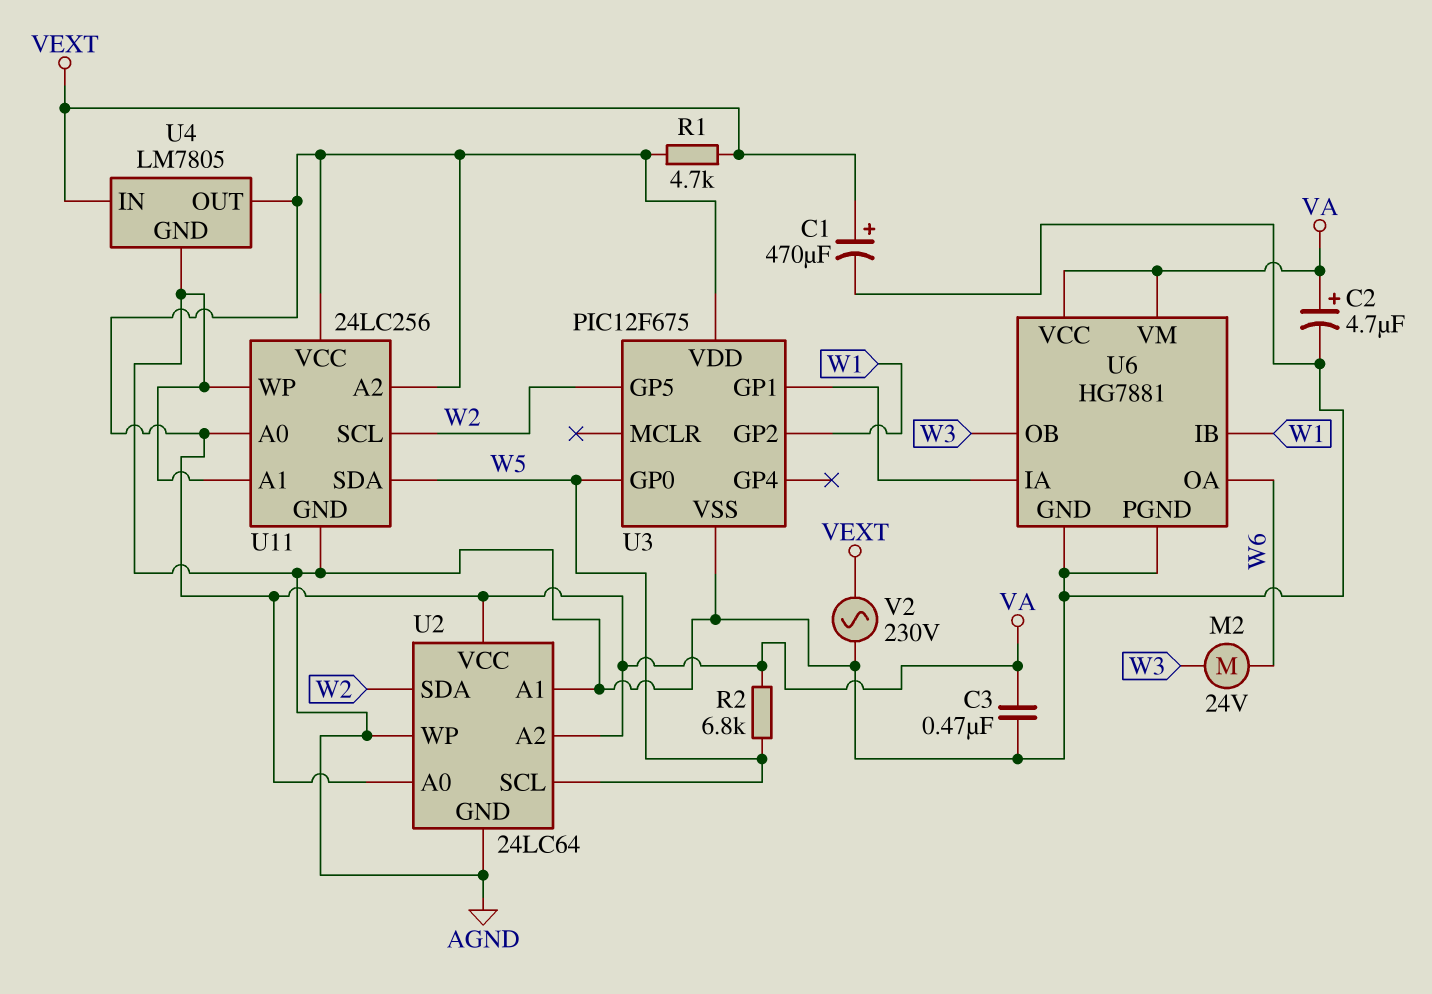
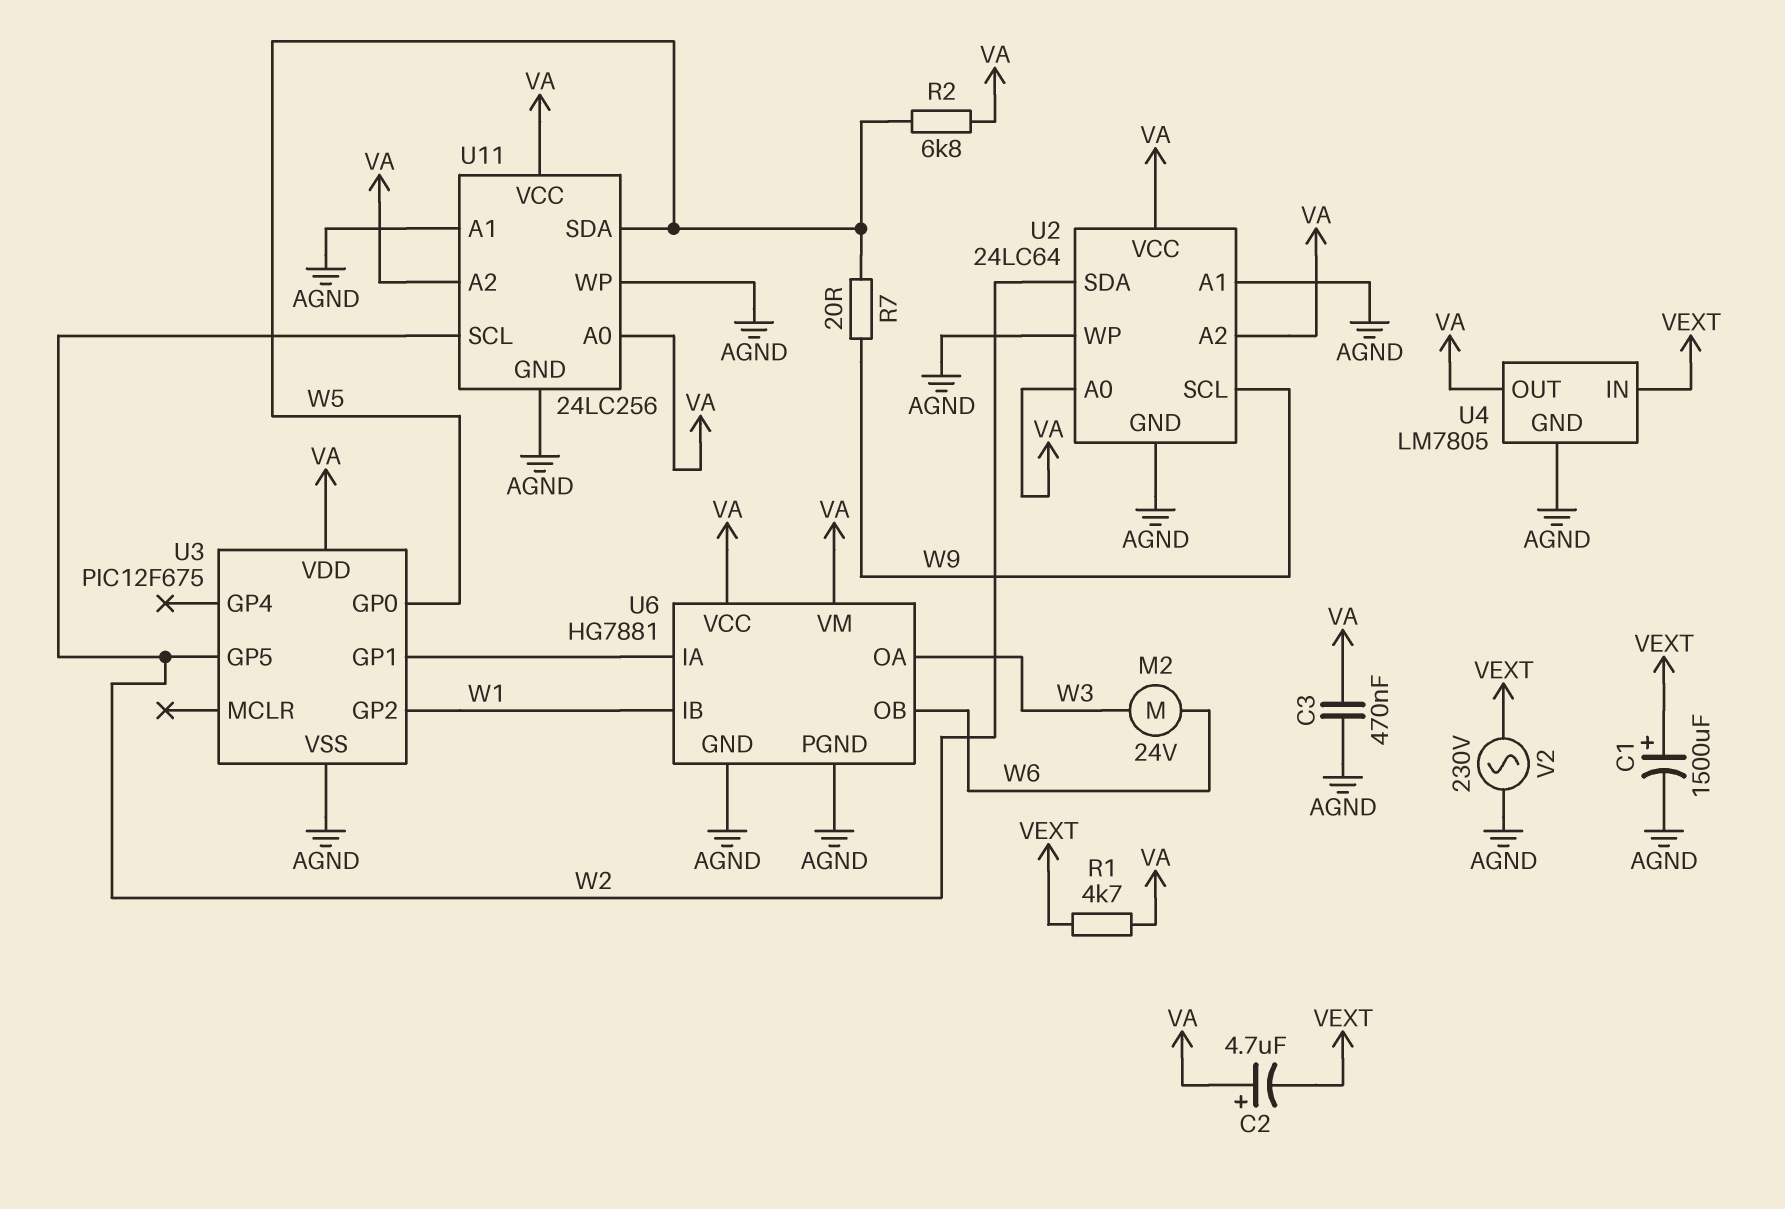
C1: 470uF (plus VEXT, minus AGND) -> 1500uF (plus VEXT, minus AGND)
C2: 4.7uF (plus VA, minus AGND) -> 4.7uF (plus VA, minus VEXT)
R7: none -> 20 (W5, W9)
U2 pin SCL: W5 -> W9
U6 pin OA: W6 -> W3
U6 pin OB: W3 -> W6

